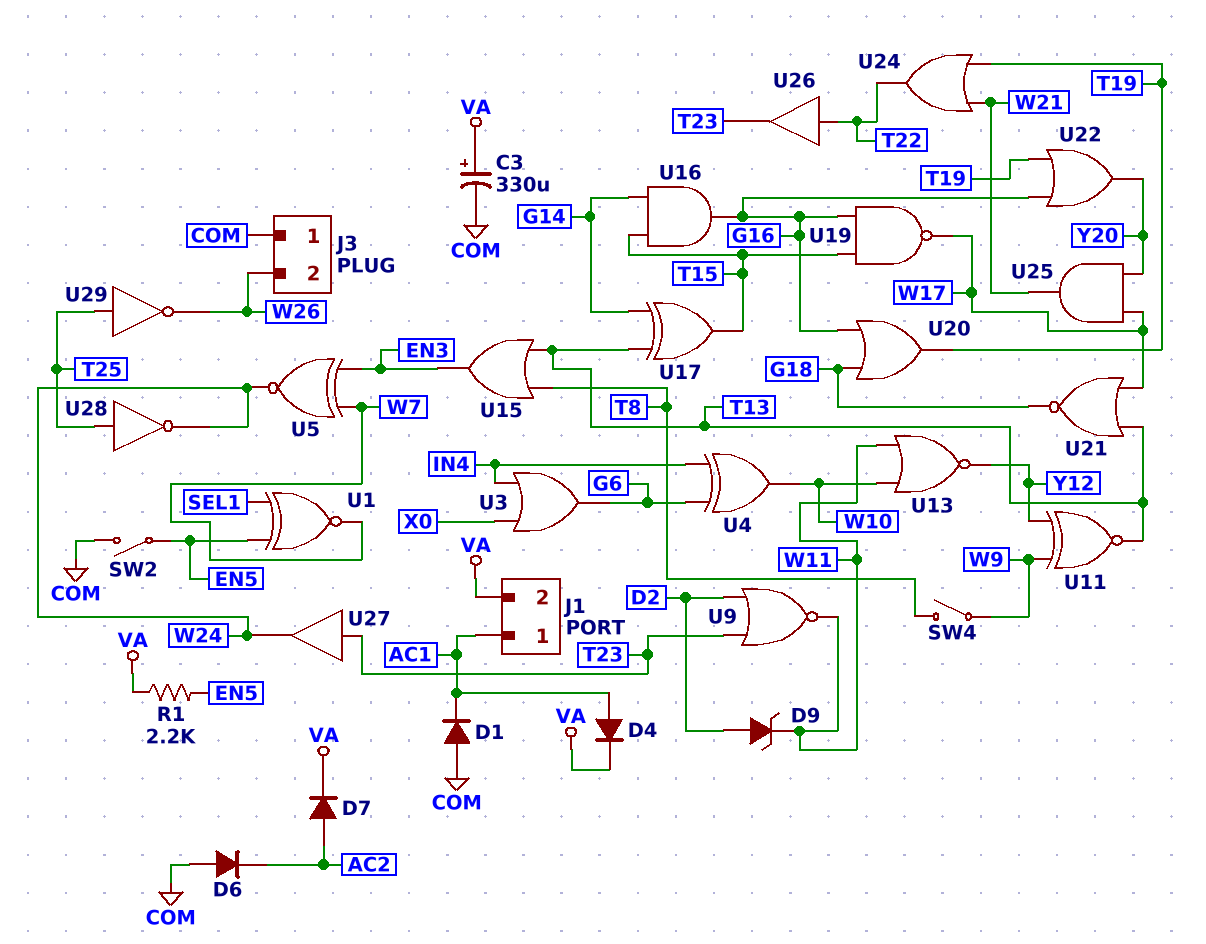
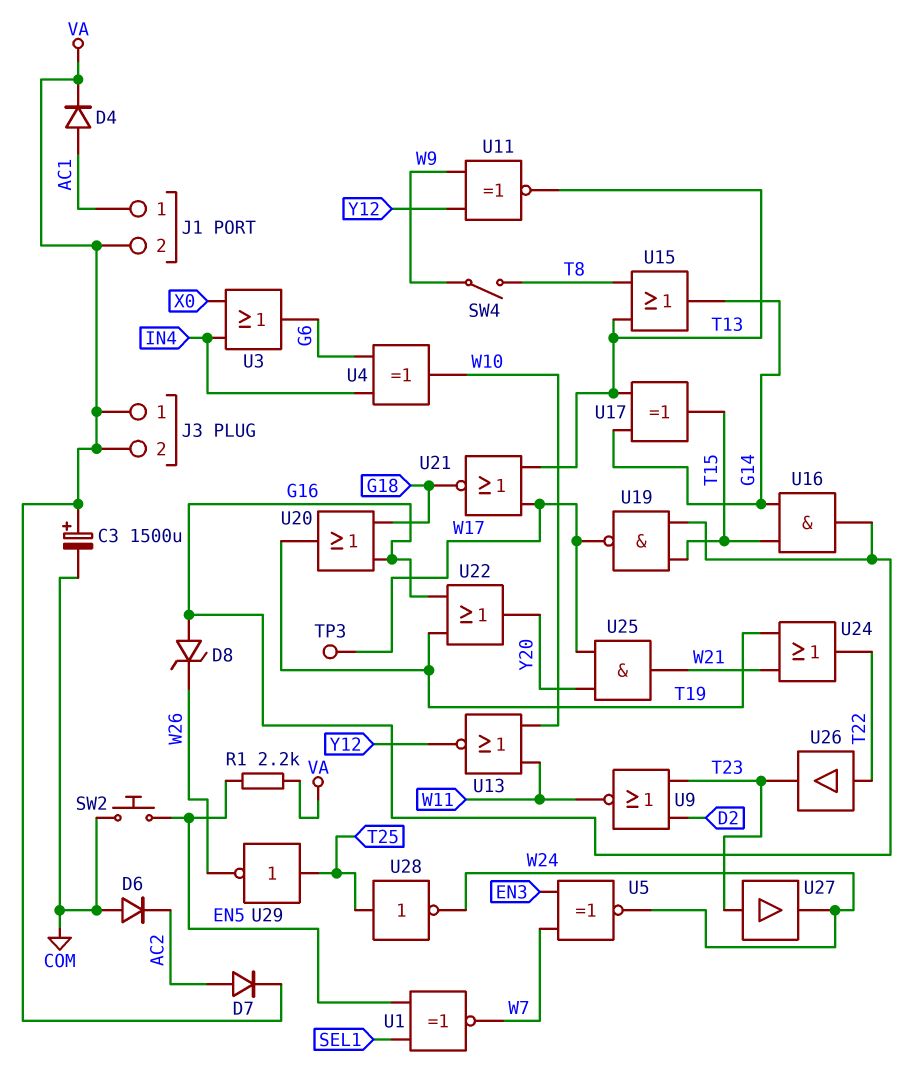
C3: 330uF (plus VA, minus COM) -> 1500uF (plus VA, minus COM)
D1: diode (A COM, K AC1) -> none
D8: none -> zener (A G16, K W26)
D9: zener (A D2, K W11) -> none
J3 pin 1: COM -> VA
J3 pin 2: W26 -> VA
SW2: switch (COM, EN5) -> button (COM, EN5)
TP3: none -> test point (W17)
U15: OR (in T8, in T13, out EN3) -> OR (in T8, in T13, out G14)

